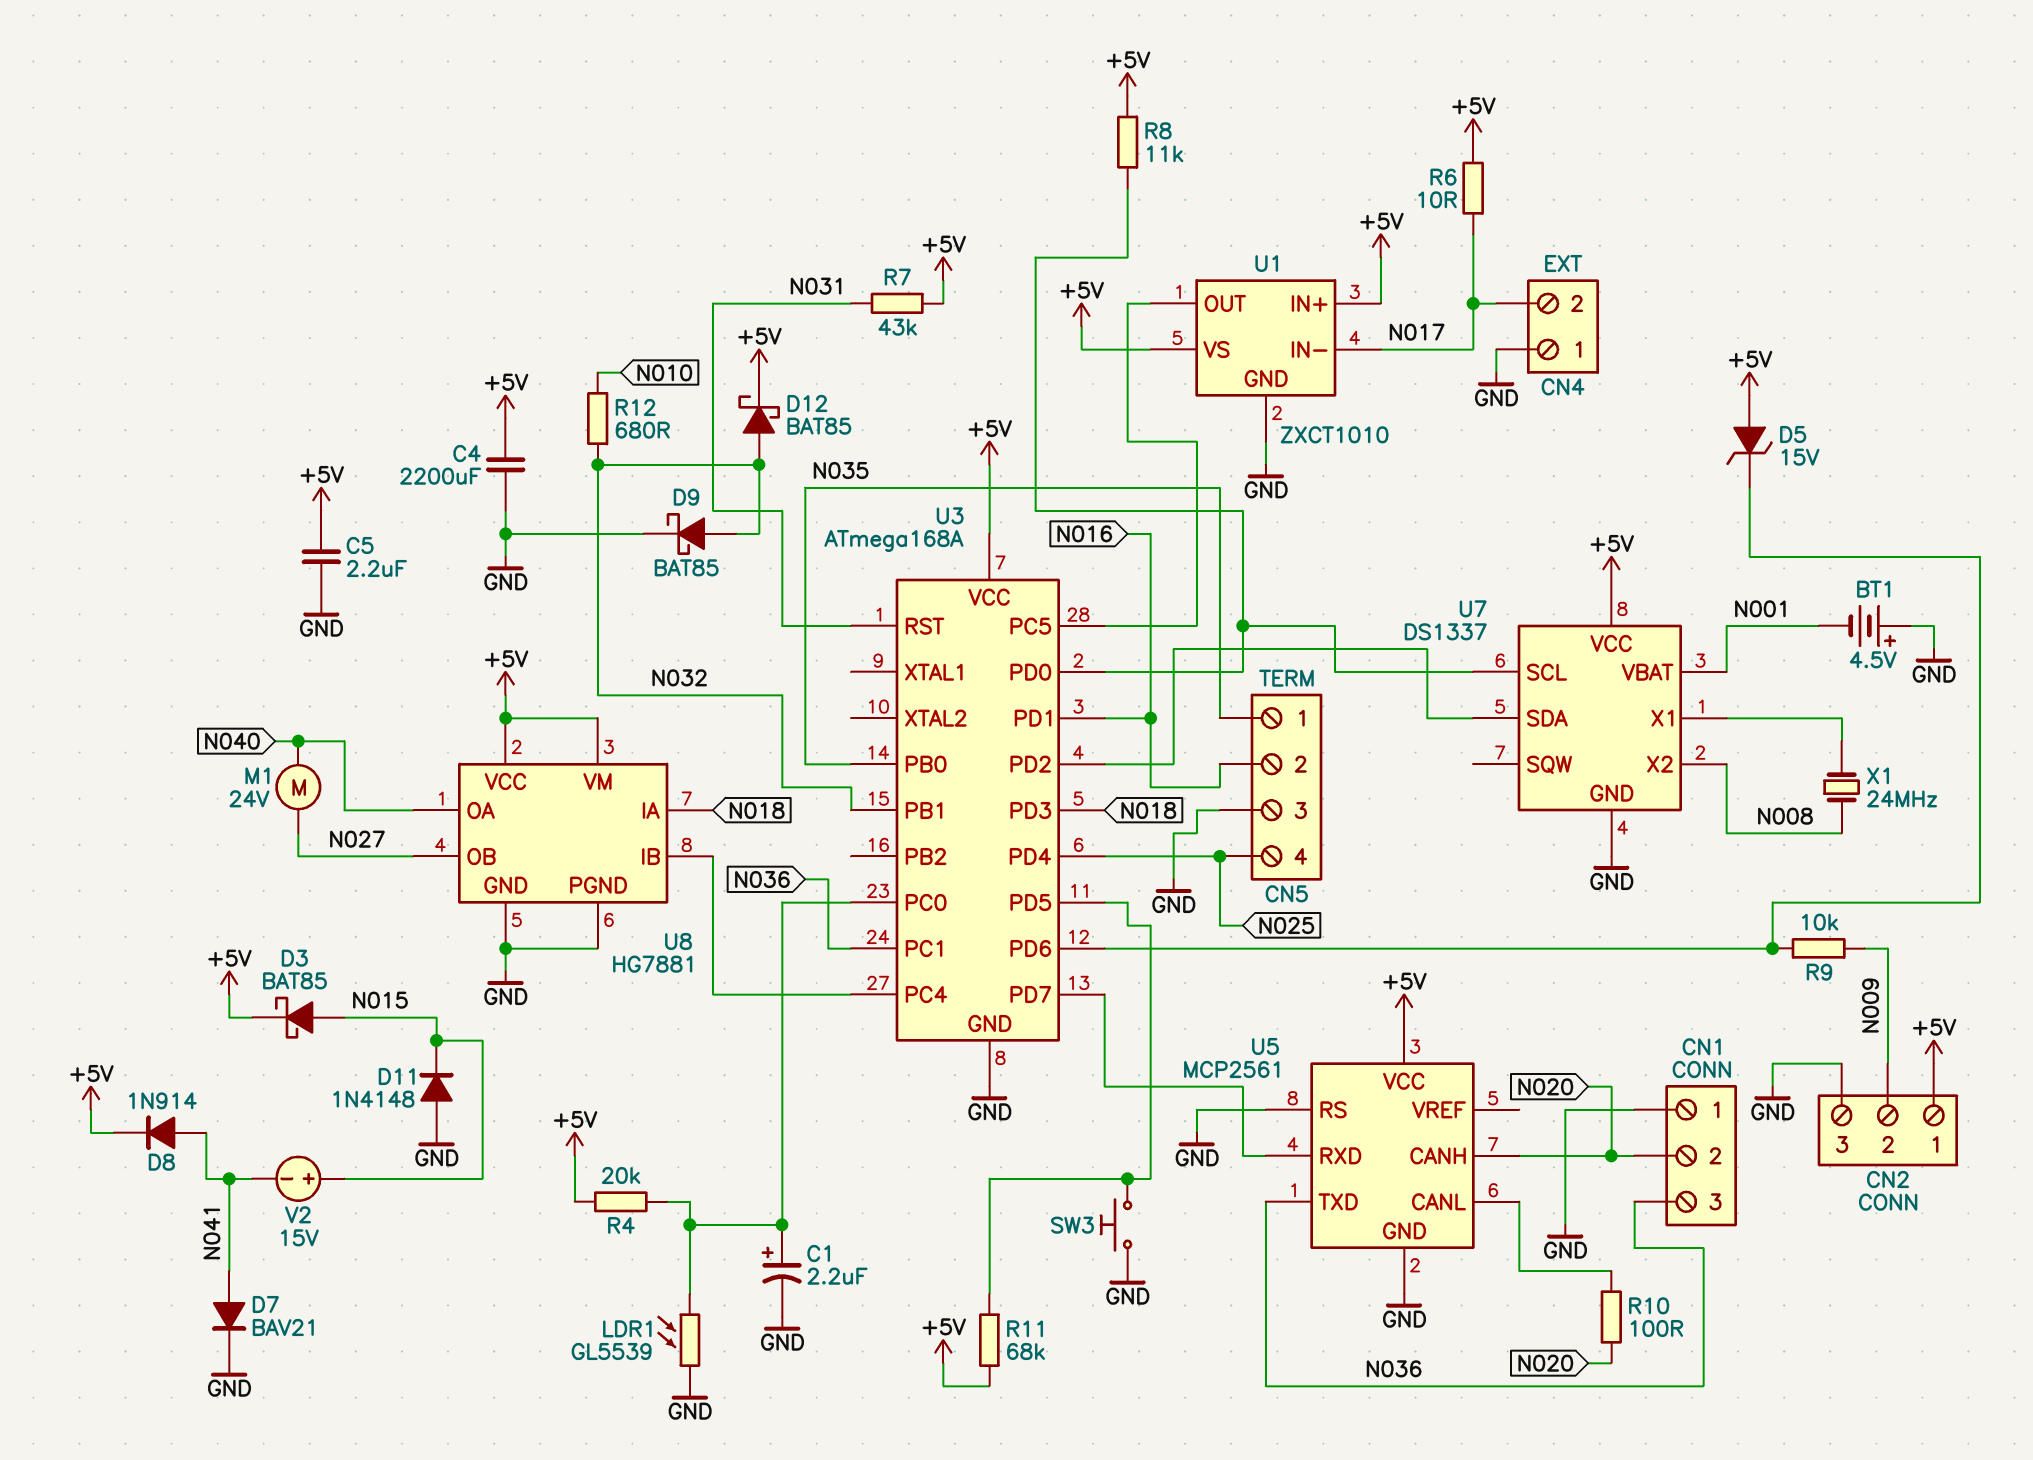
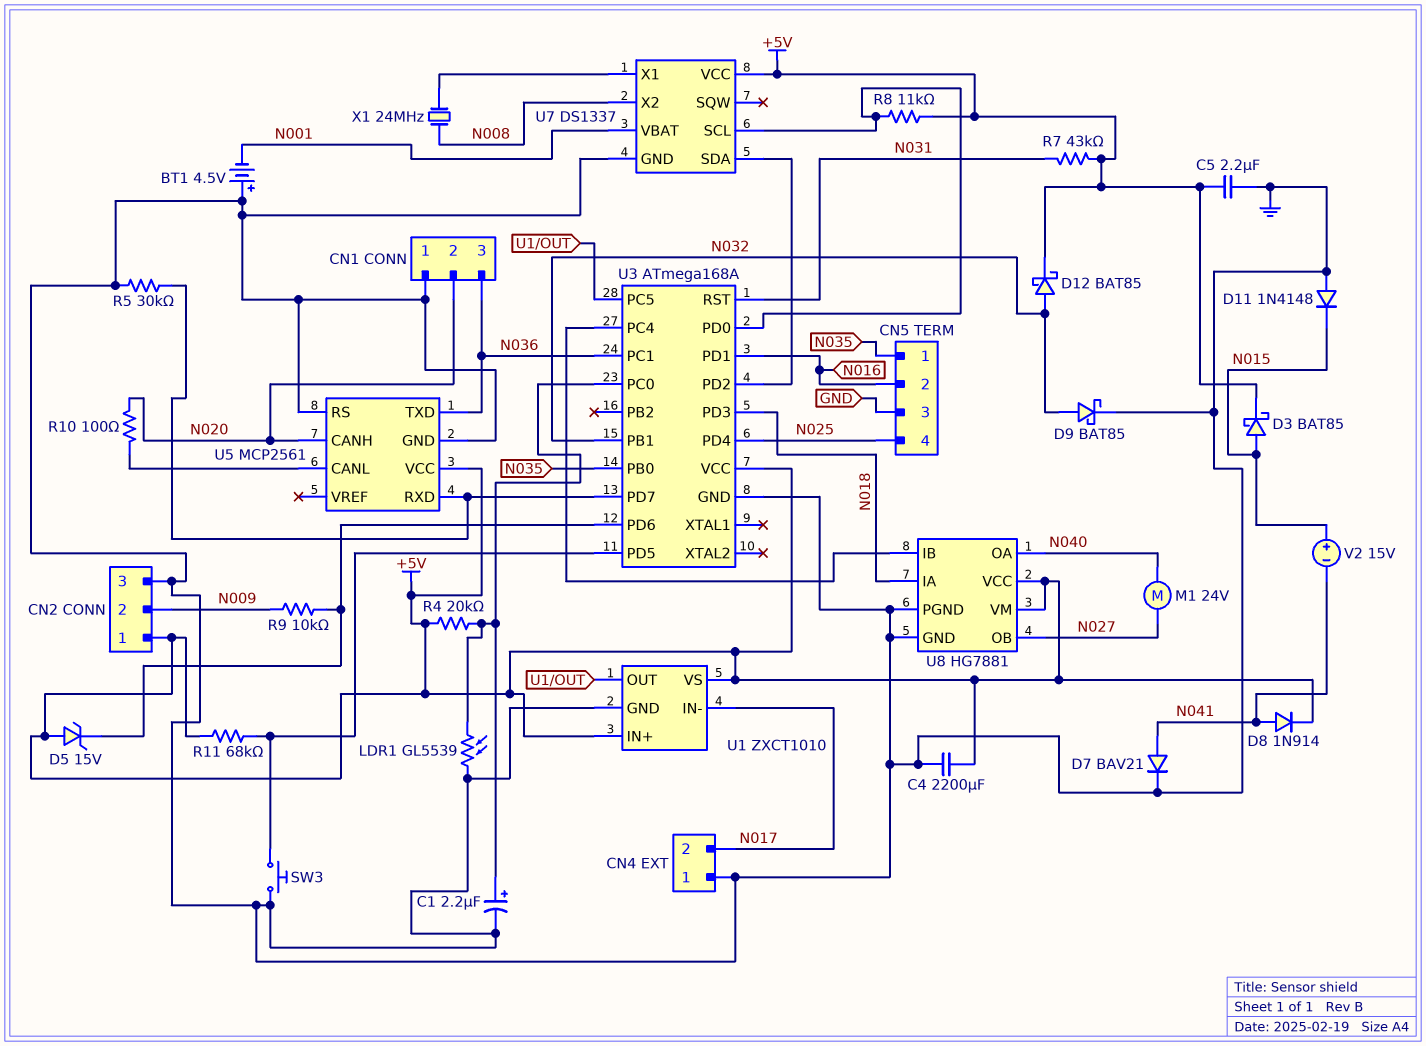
R5: none -> 30k (GND, U3/PD7)
R6: 10 (+5V, N017) -> none
R12: 680 (N010, N032) -> none

